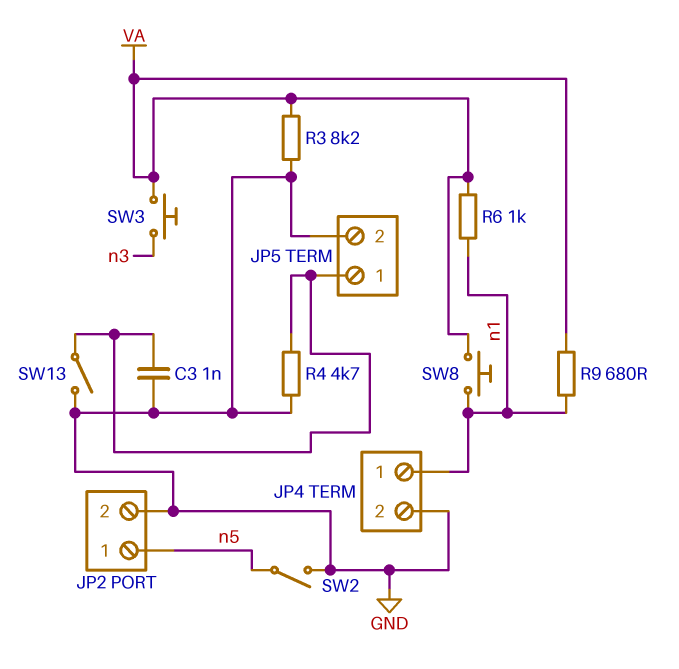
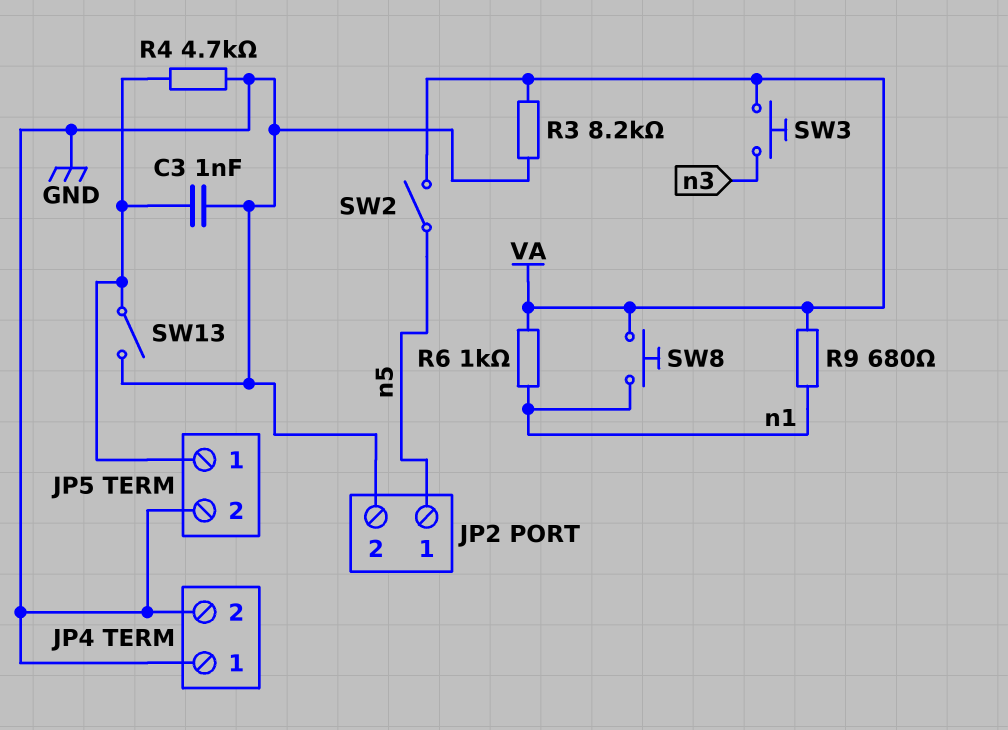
JP4 pin 1: n1 -> GND
SW2: switch (GND, n5) -> switch (VA, n5)

